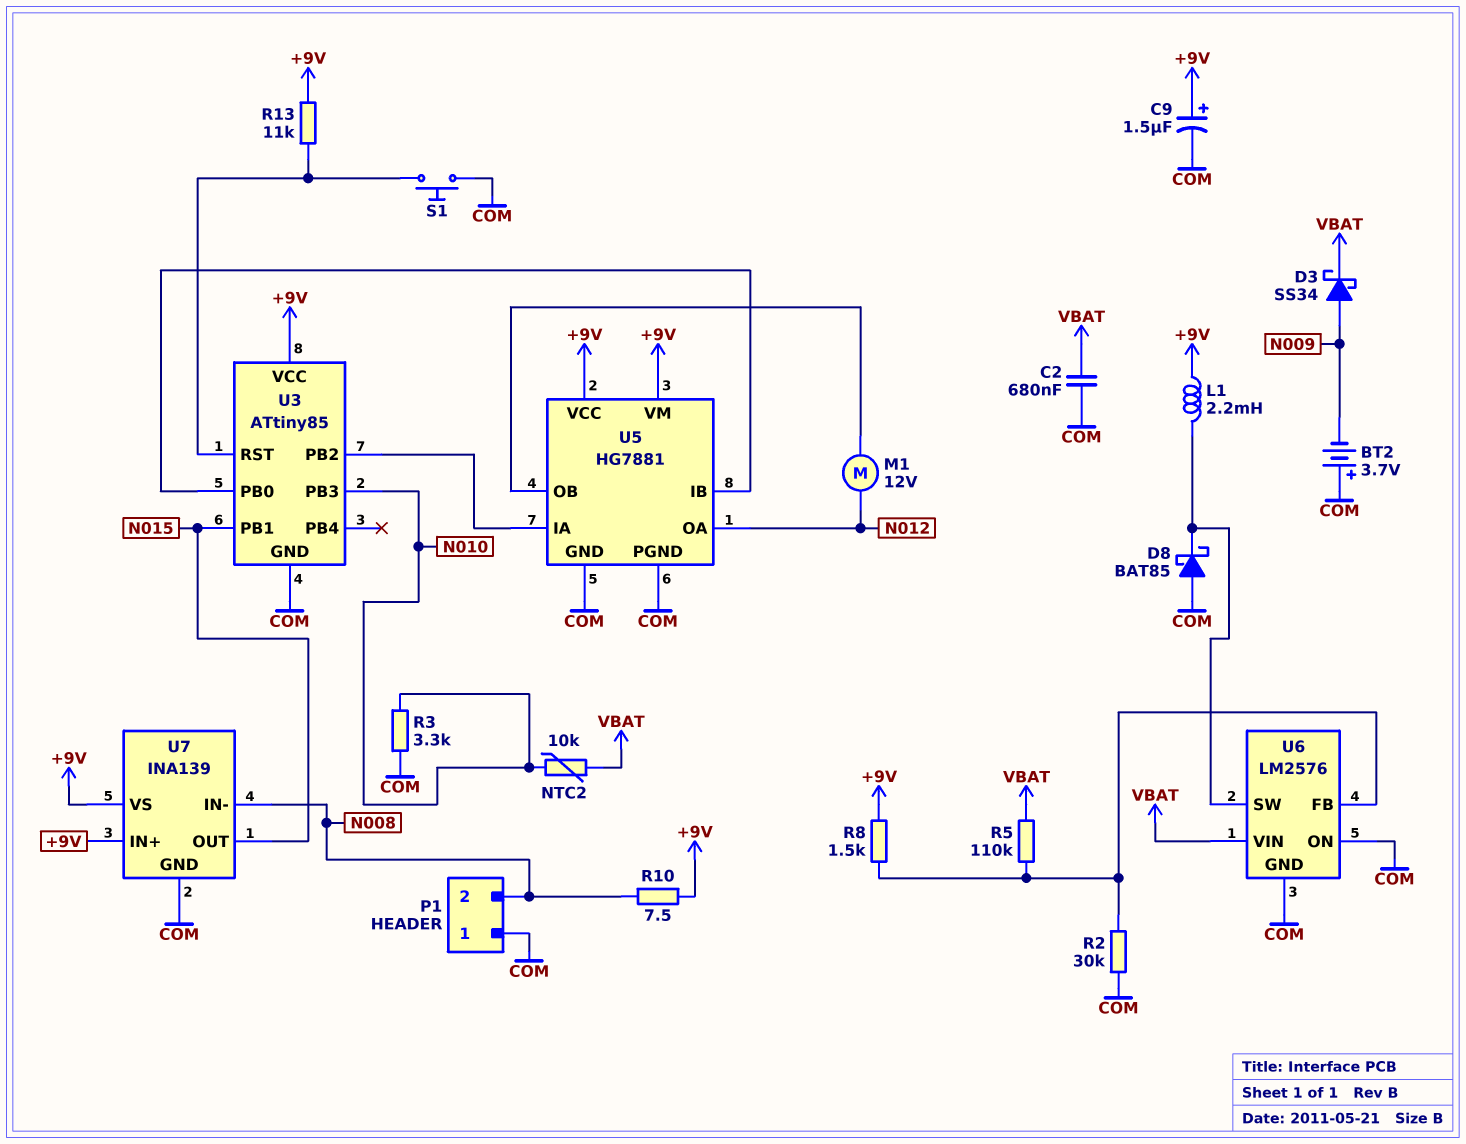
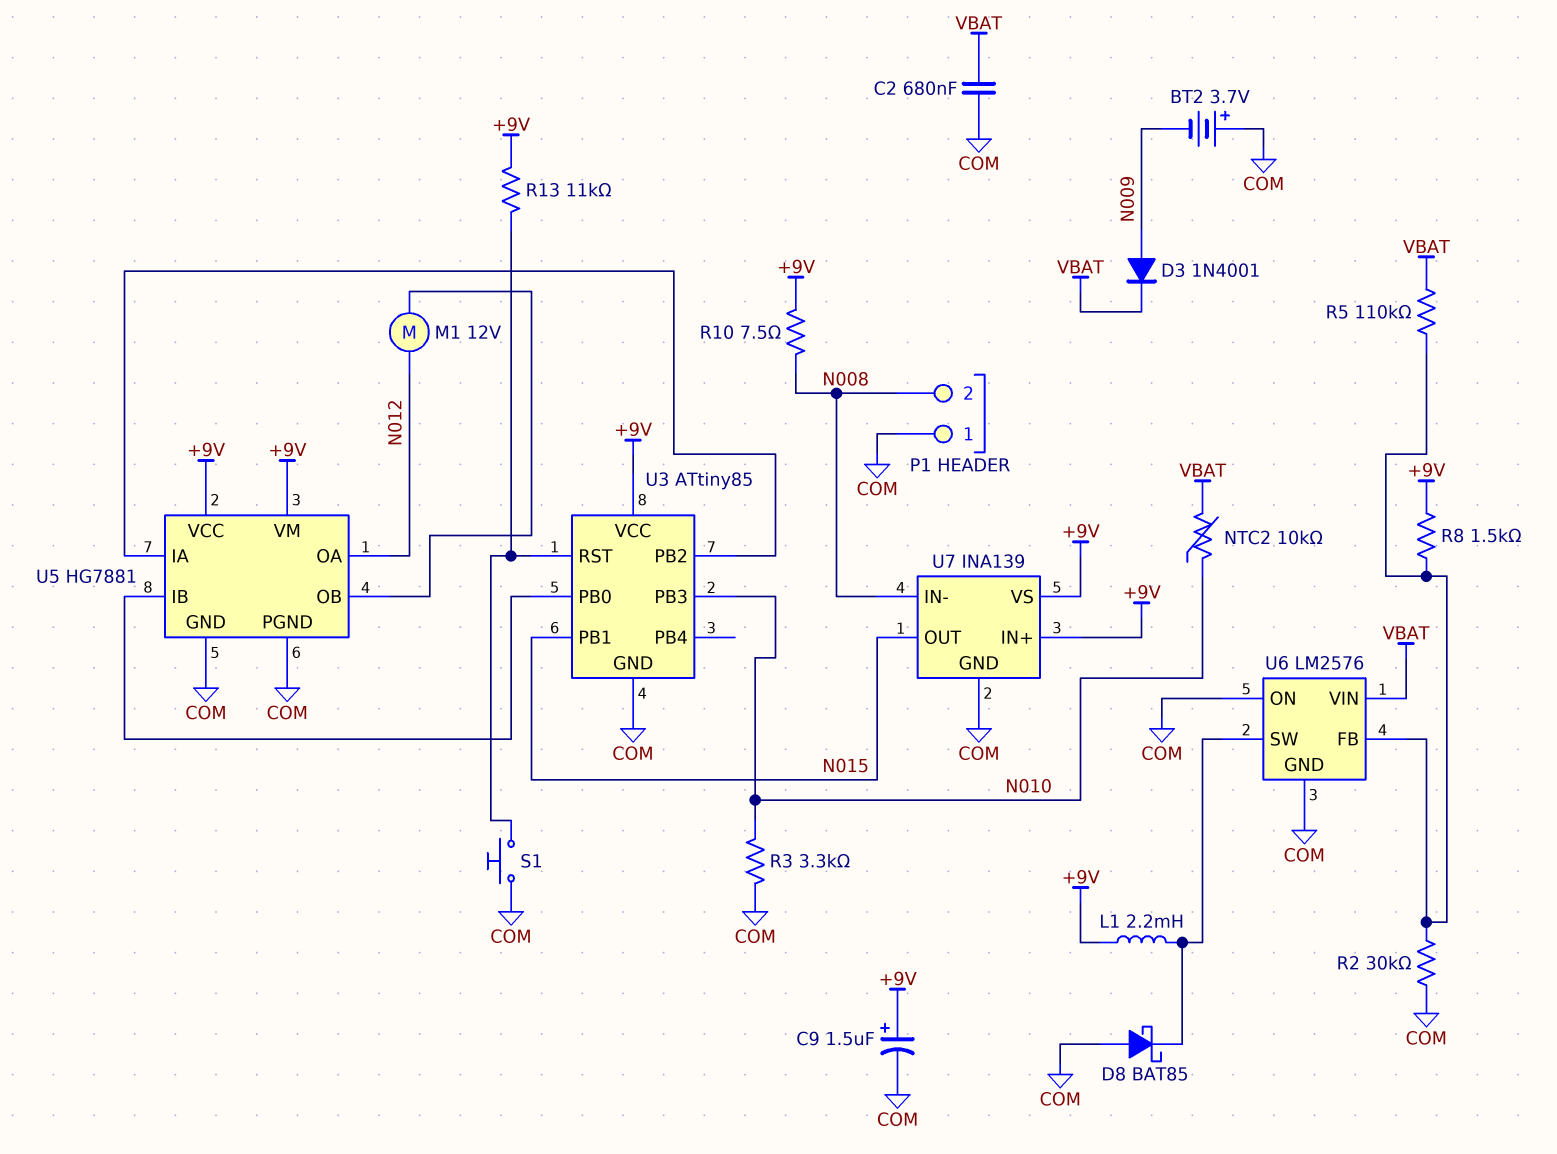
D3: schottky SS34 (A N009, K VBAT) -> diode 1N4001 (A N009, K VBAT)

